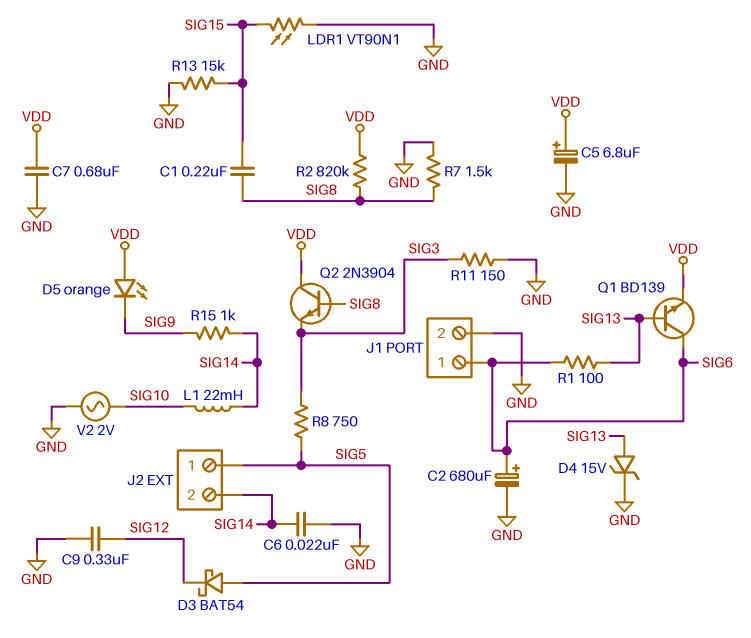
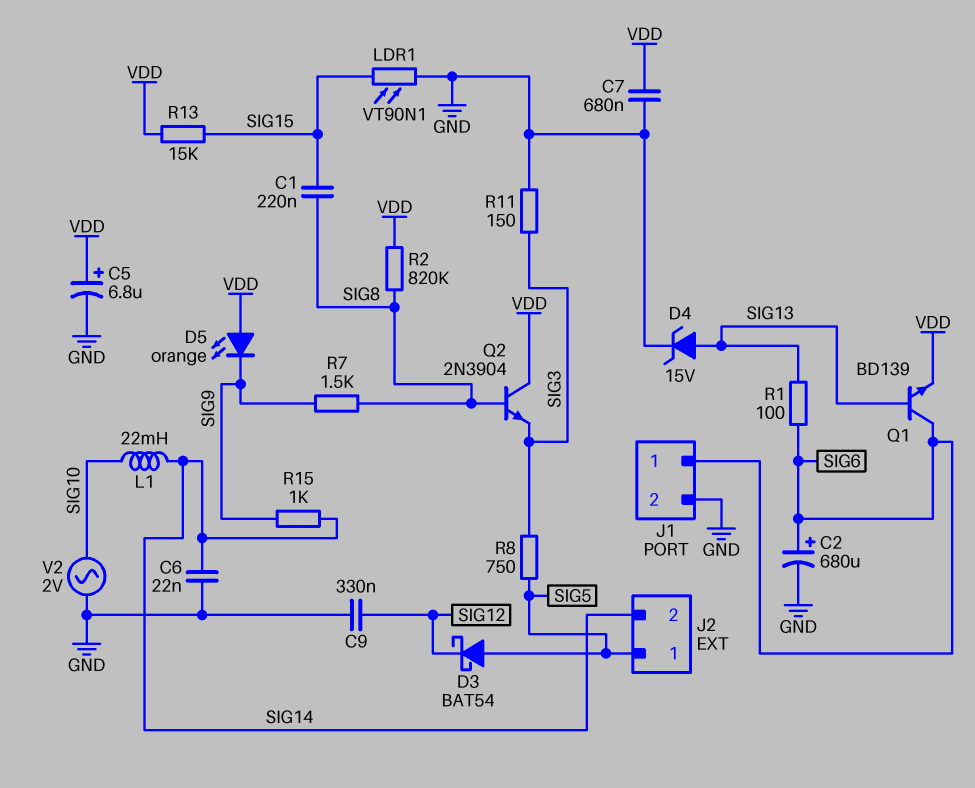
R7: 1.5k (GND, SIG8) -> 1.5k (SIG8, SIG9)
R13: 15k (GND, SIG15) -> 15k (SIG15, VDD)

